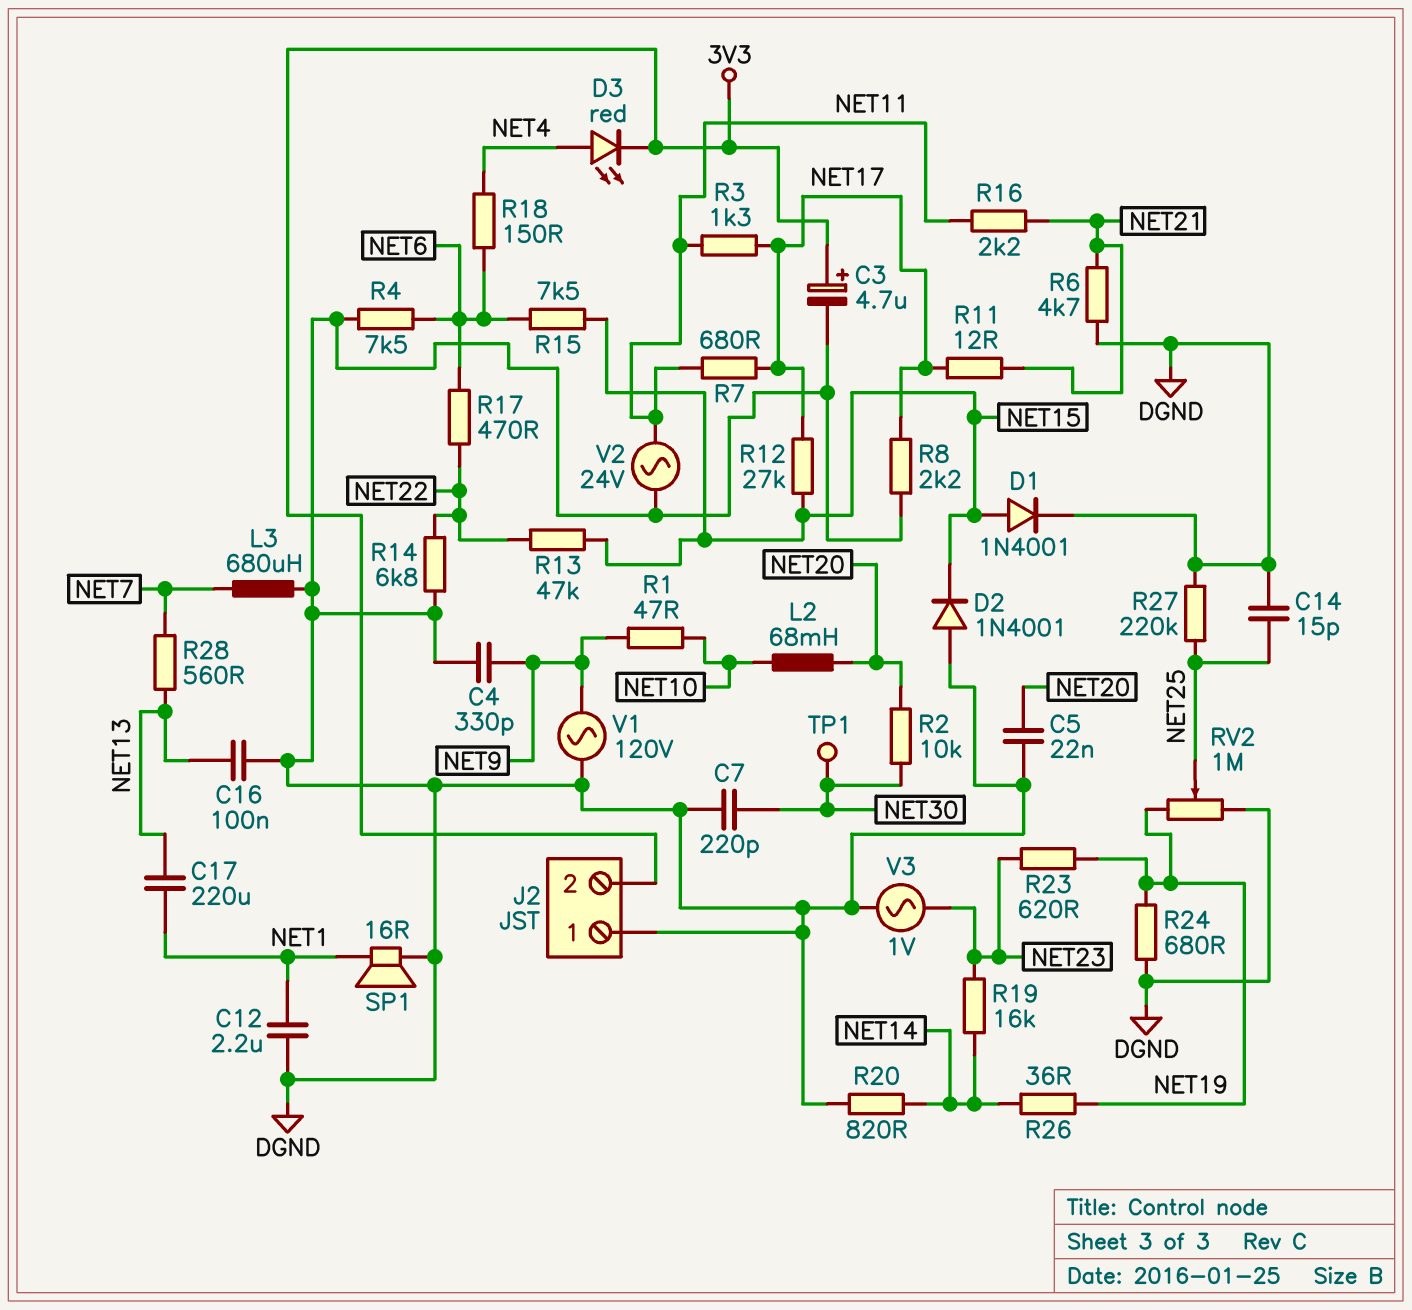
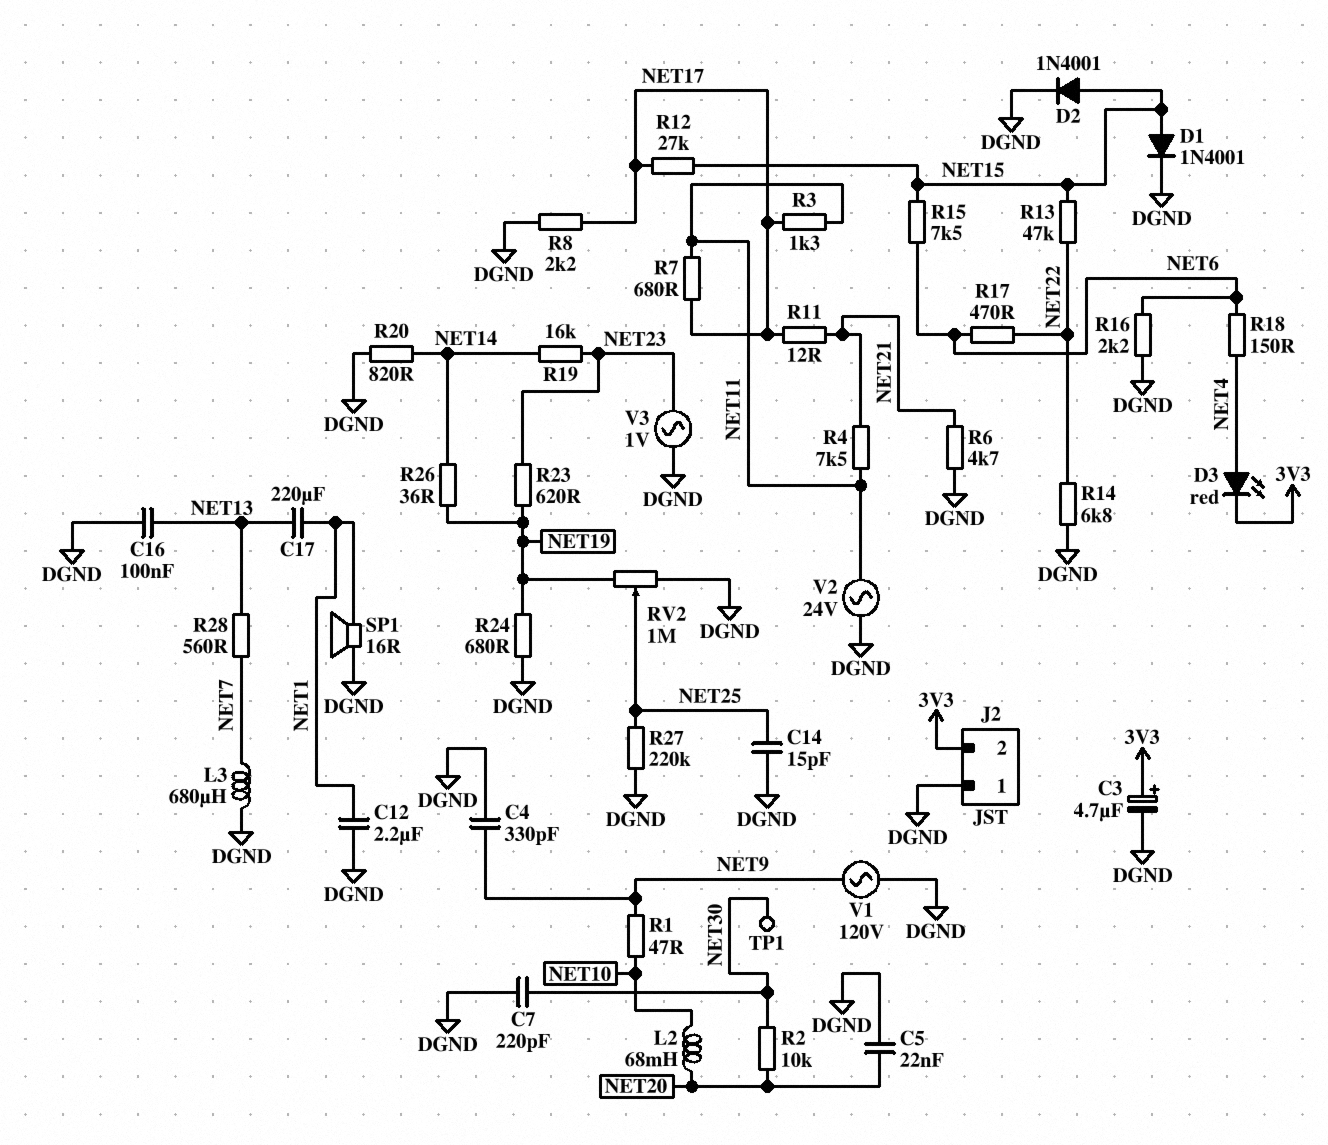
D2: diode 1N4001 (A DGND, K NET15) -> diode 1N4001 (A NET15, K DGND)
R4: 7.5k (DGND, NET6) -> 7.5k (NET11, NET21)
R16: 2.2k (NET11, NET21) -> 2.2k (DGND, NET6)

